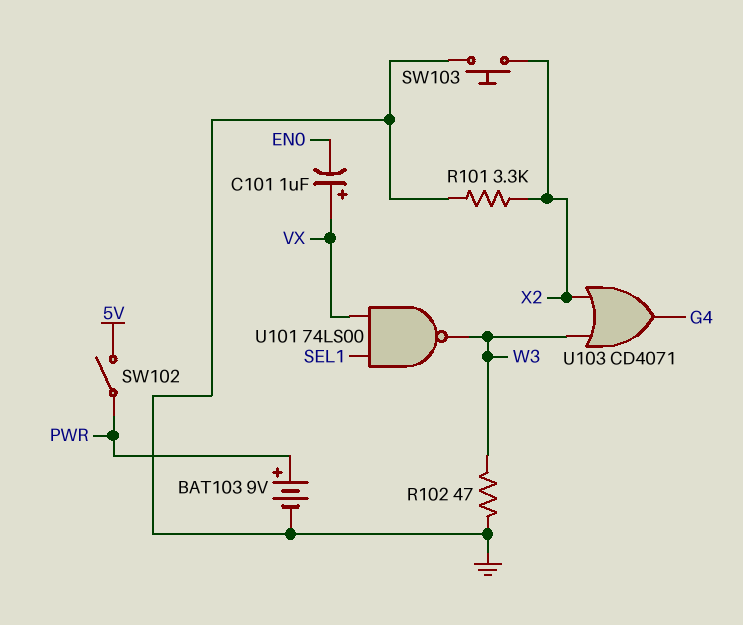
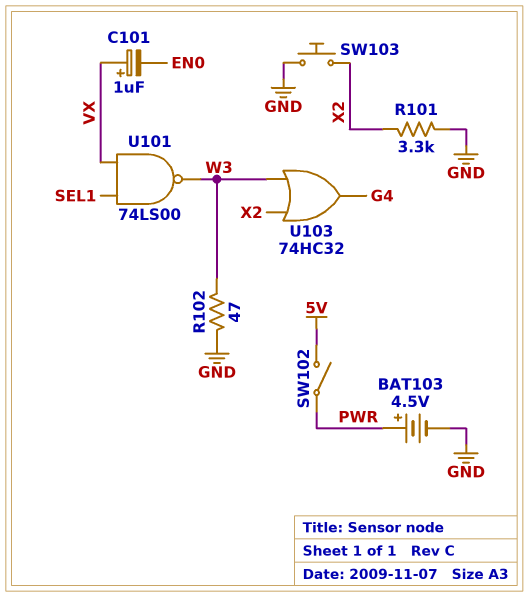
BAT103: 9V (plus PWR, minus GND) -> 4.5V (plus PWR, minus GND)
U103: OR CD4071 (in W3, in X2, out G4) -> OR 74HC32 (in W3, in X2, out G4)

